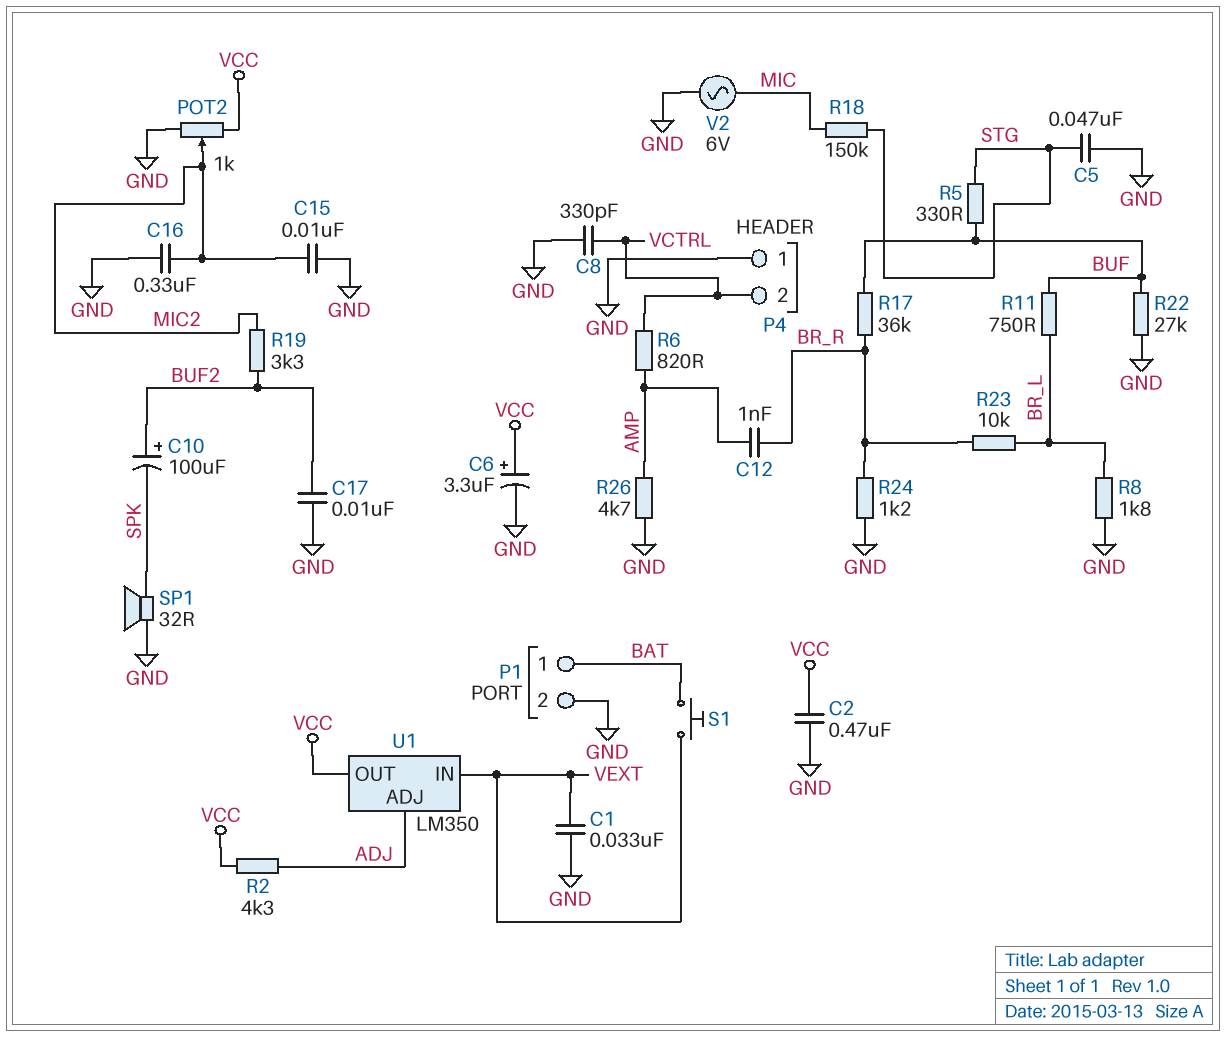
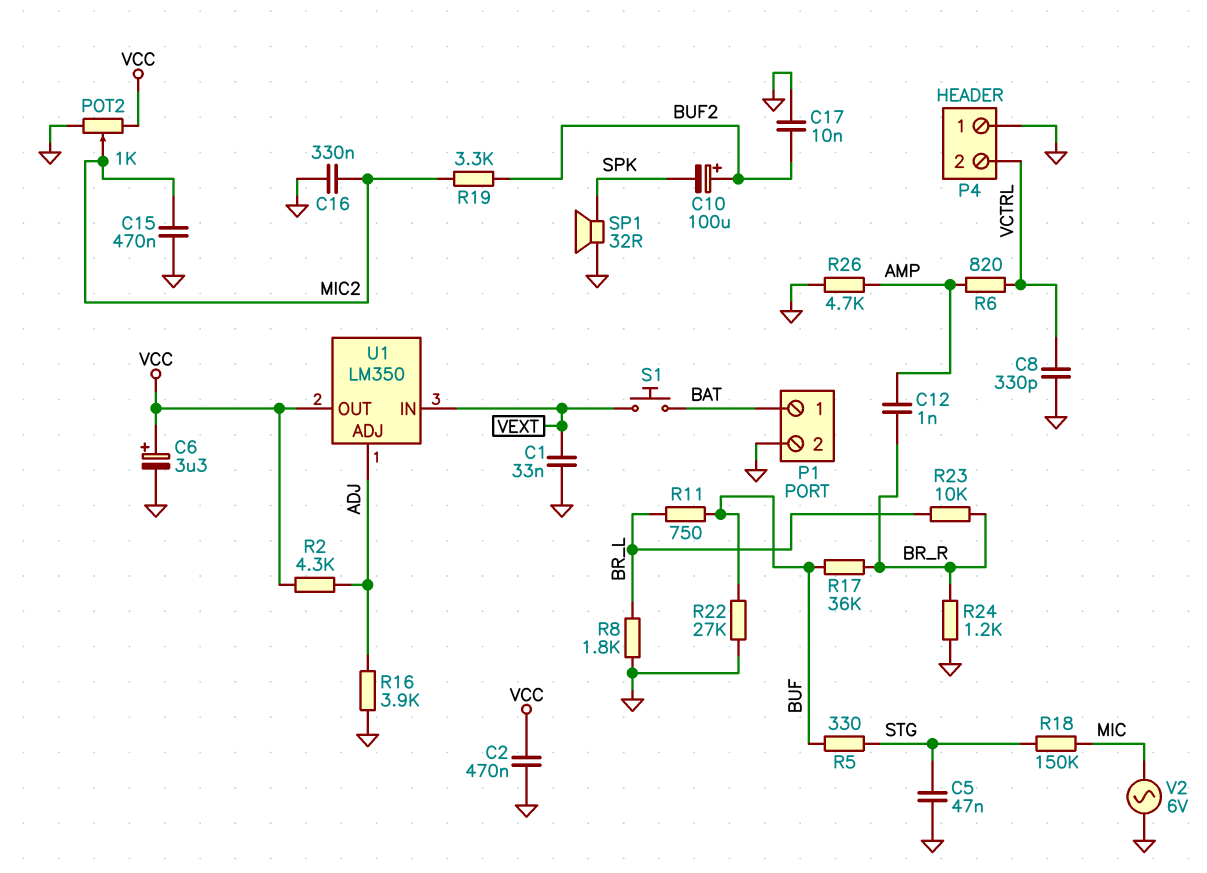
C15: 10nF (GND, MIC2) -> 470nF (GND, MIC2)
R16: none -> 3.9k (ADJ, GND)

